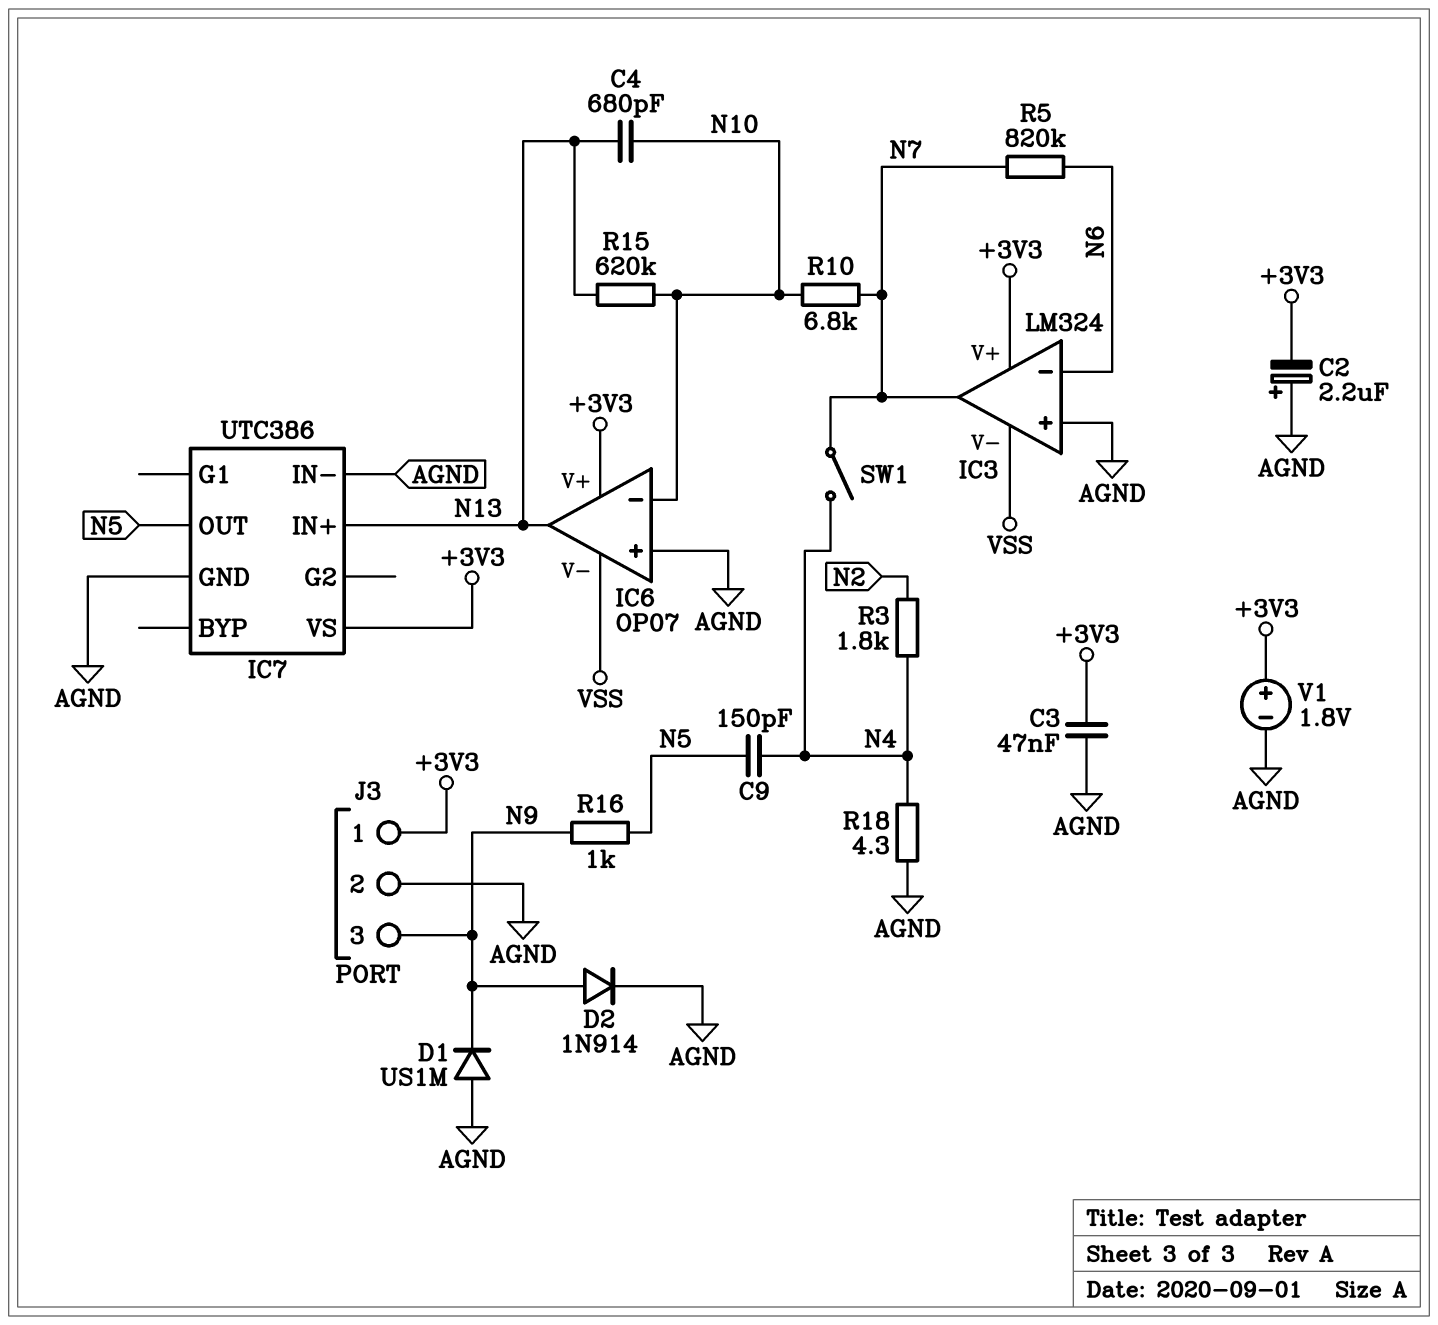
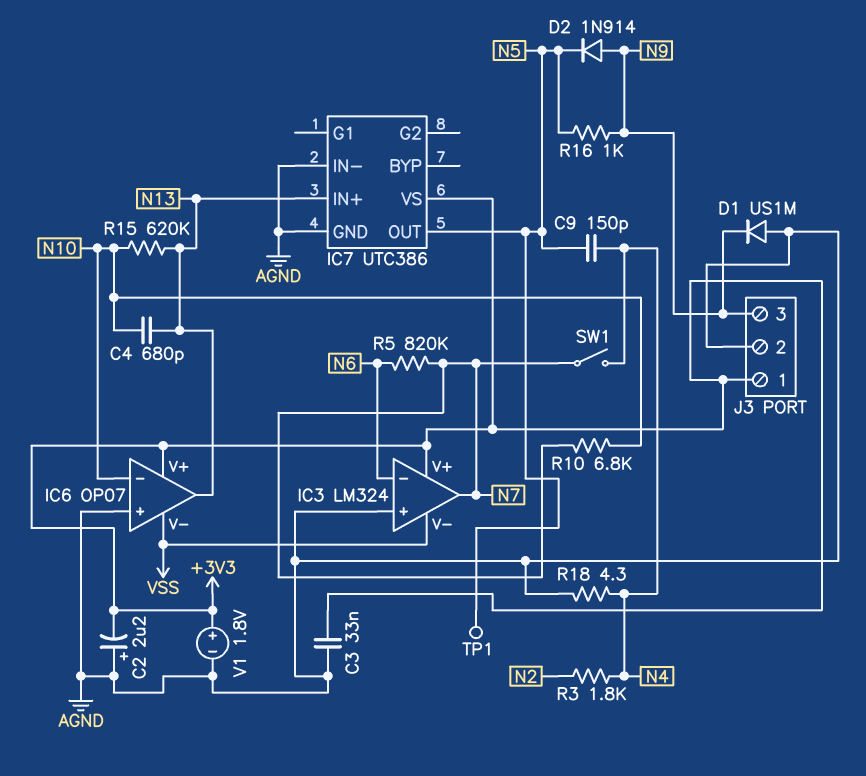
C3: 47nF (+3V3, AGND) -> 33nF (+3V3, AGND)
D2: diode 1N914 (A N9, K AGND) -> diode 1N914 (A N9, K N5)
TP1: none -> test point (N5)

